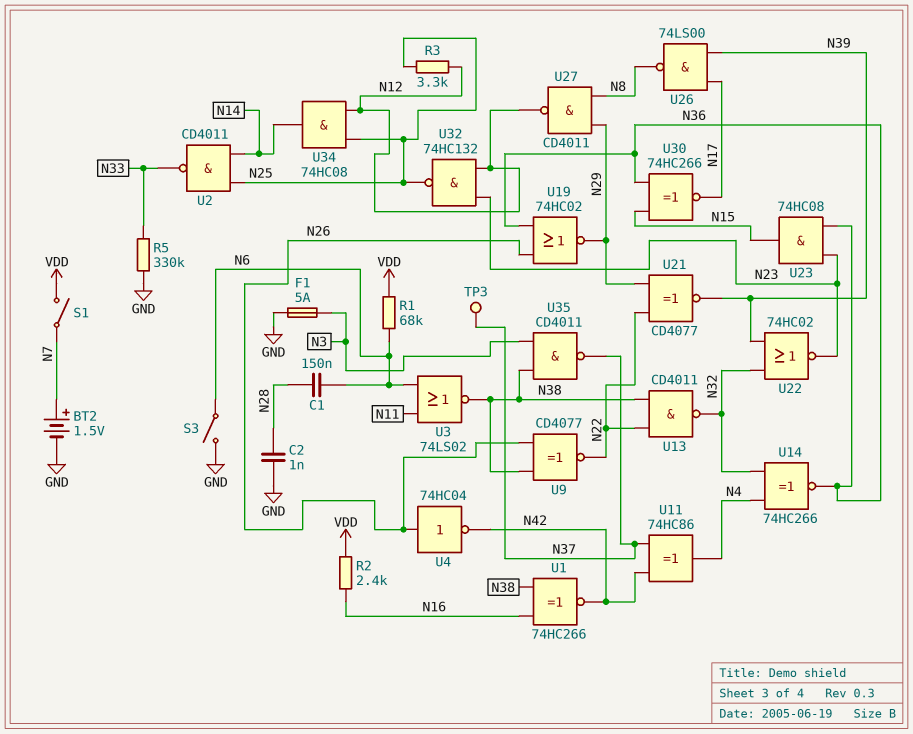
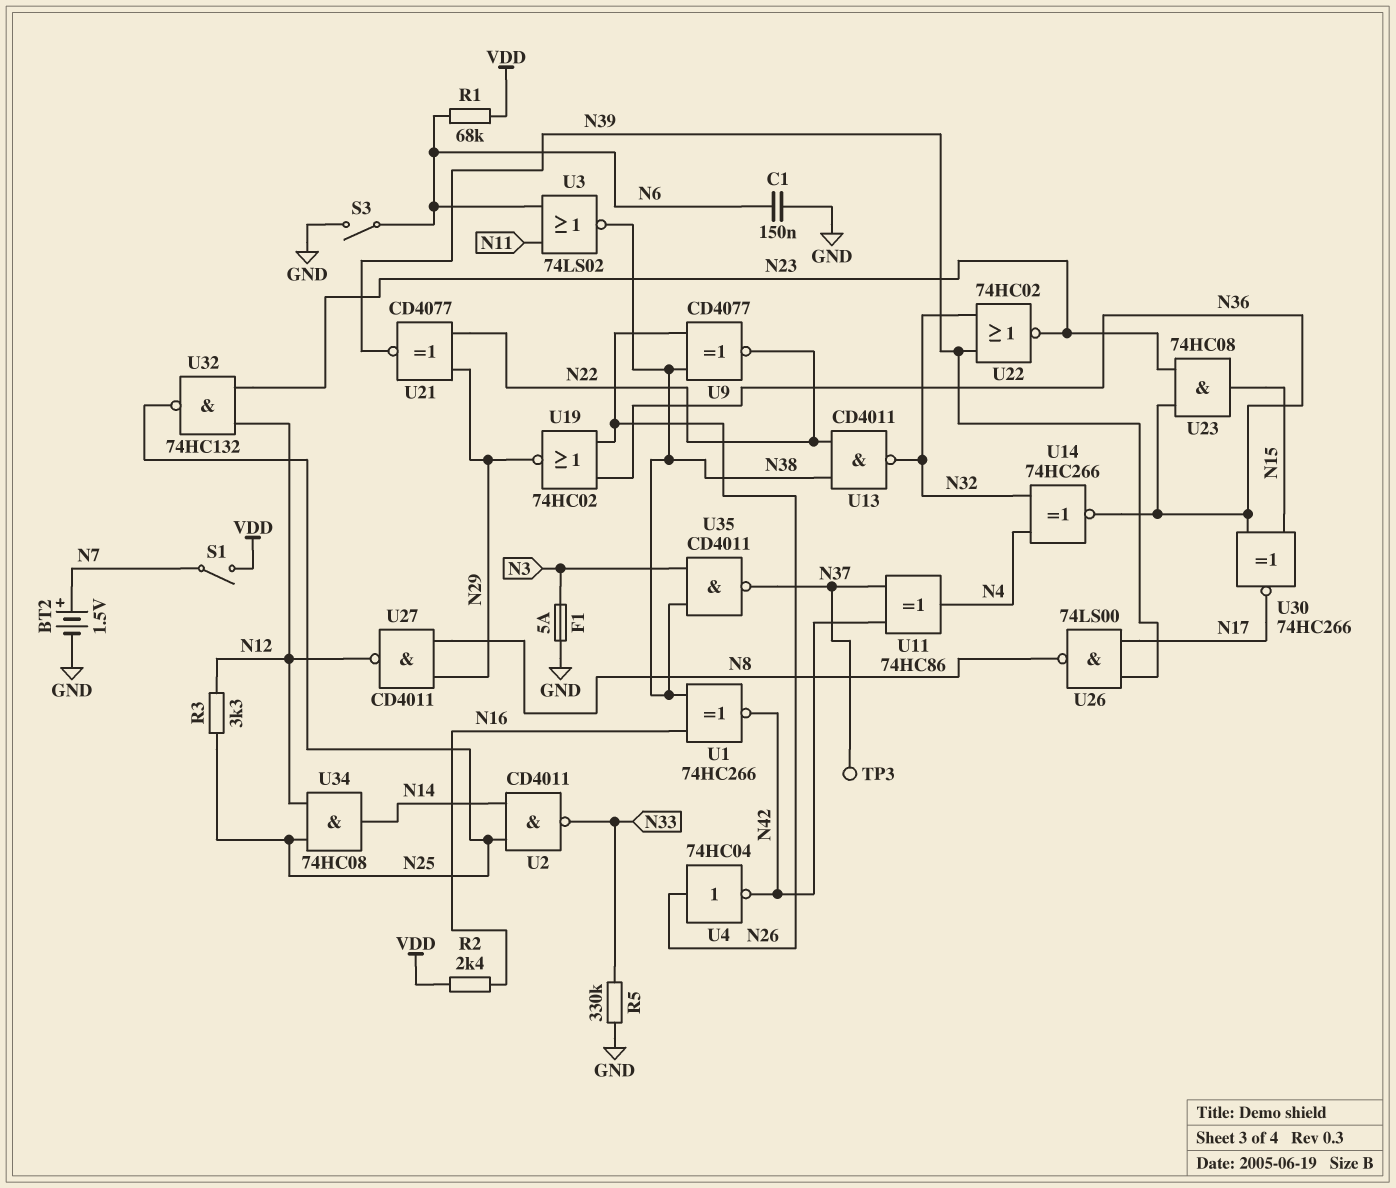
C1: 150nF (N6, N28) -> 150nF (GND, N6)
C2: 1nF (GND, N28) -> none

